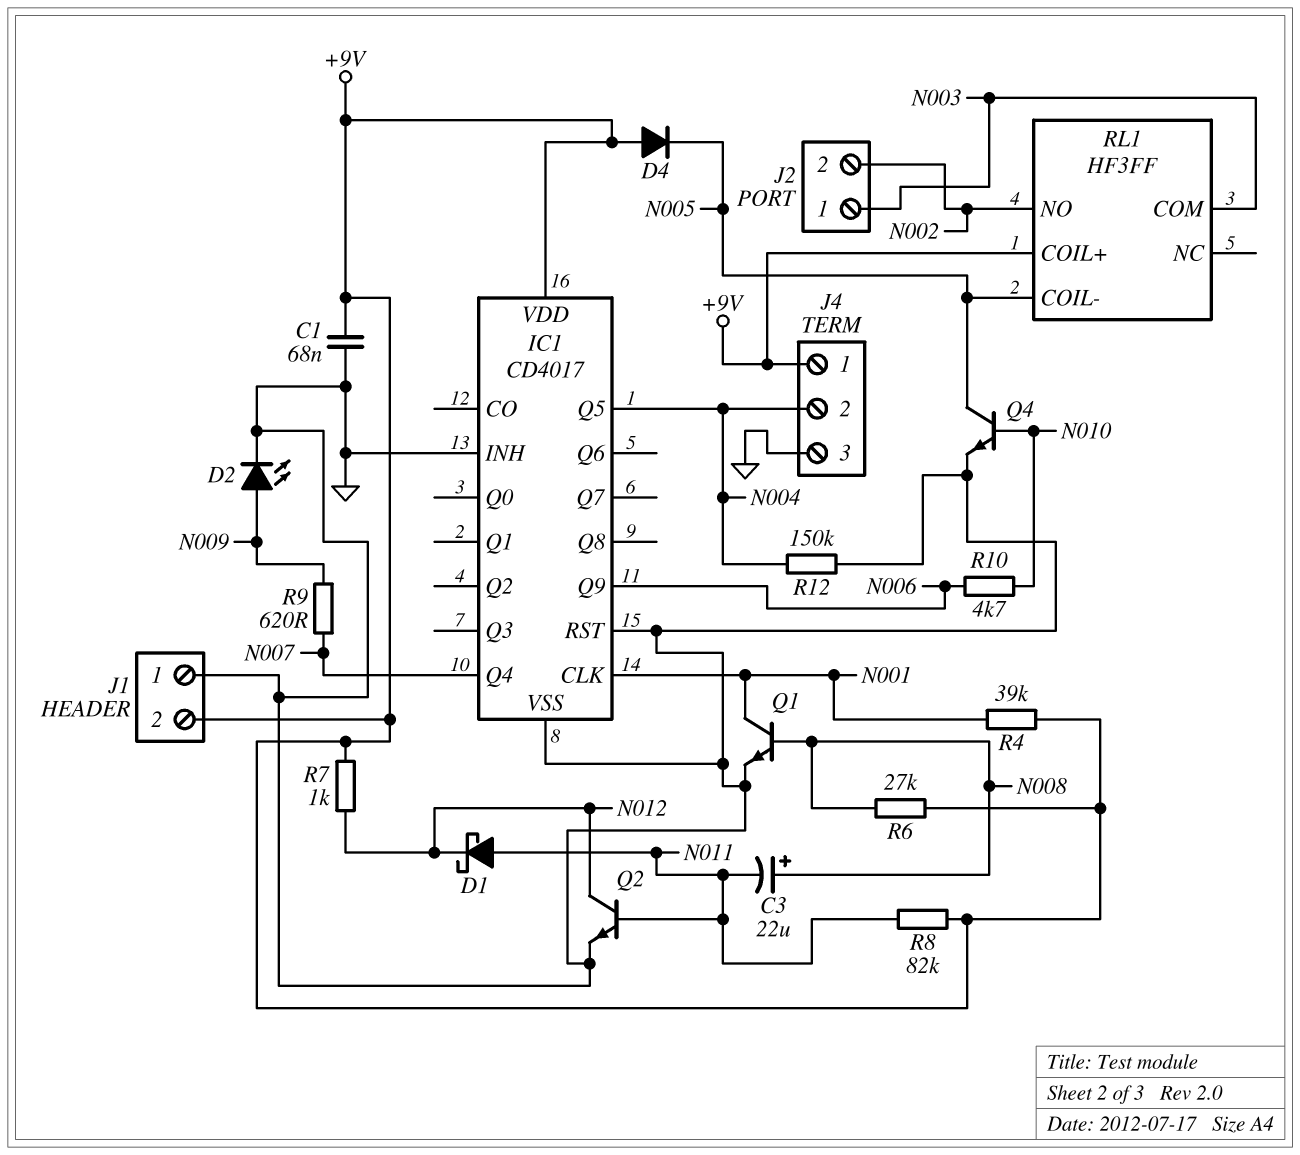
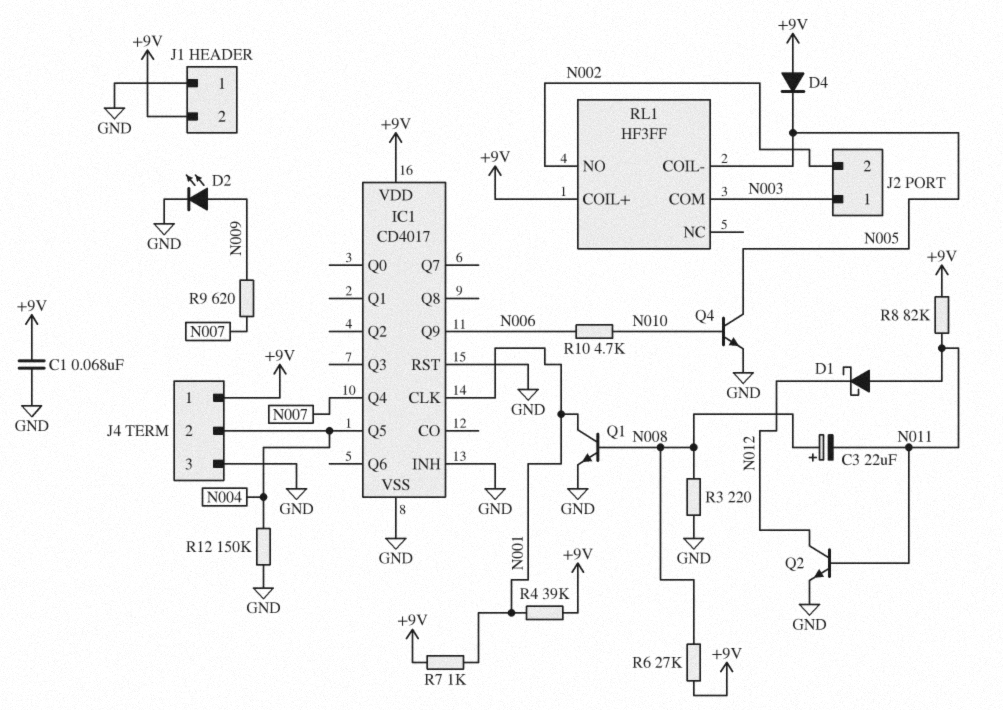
R3: none -> 220 (GND, N008)
R7: 1k (+9V, N012) -> 1k (+9V, N001)

